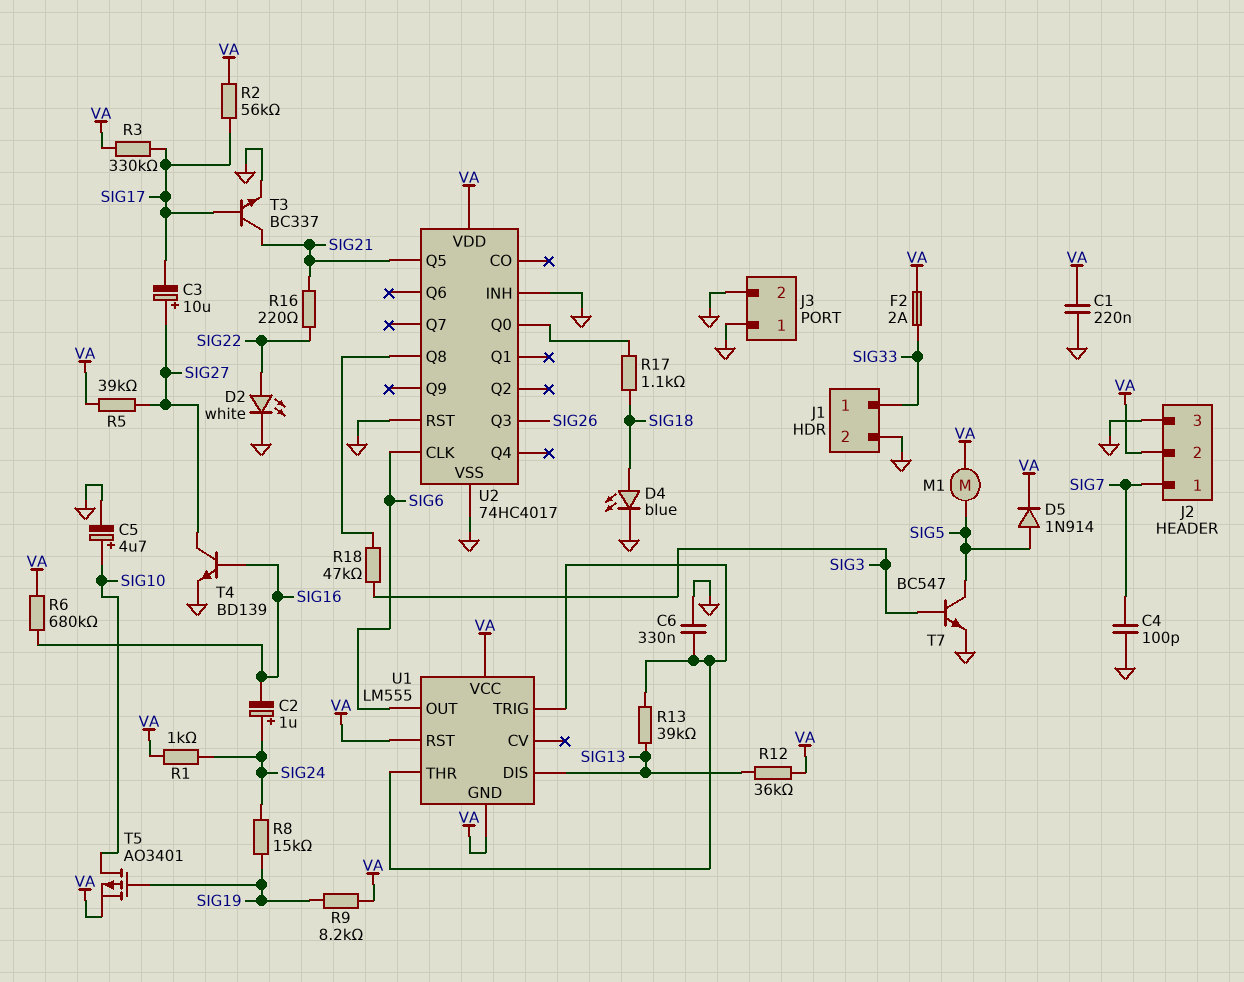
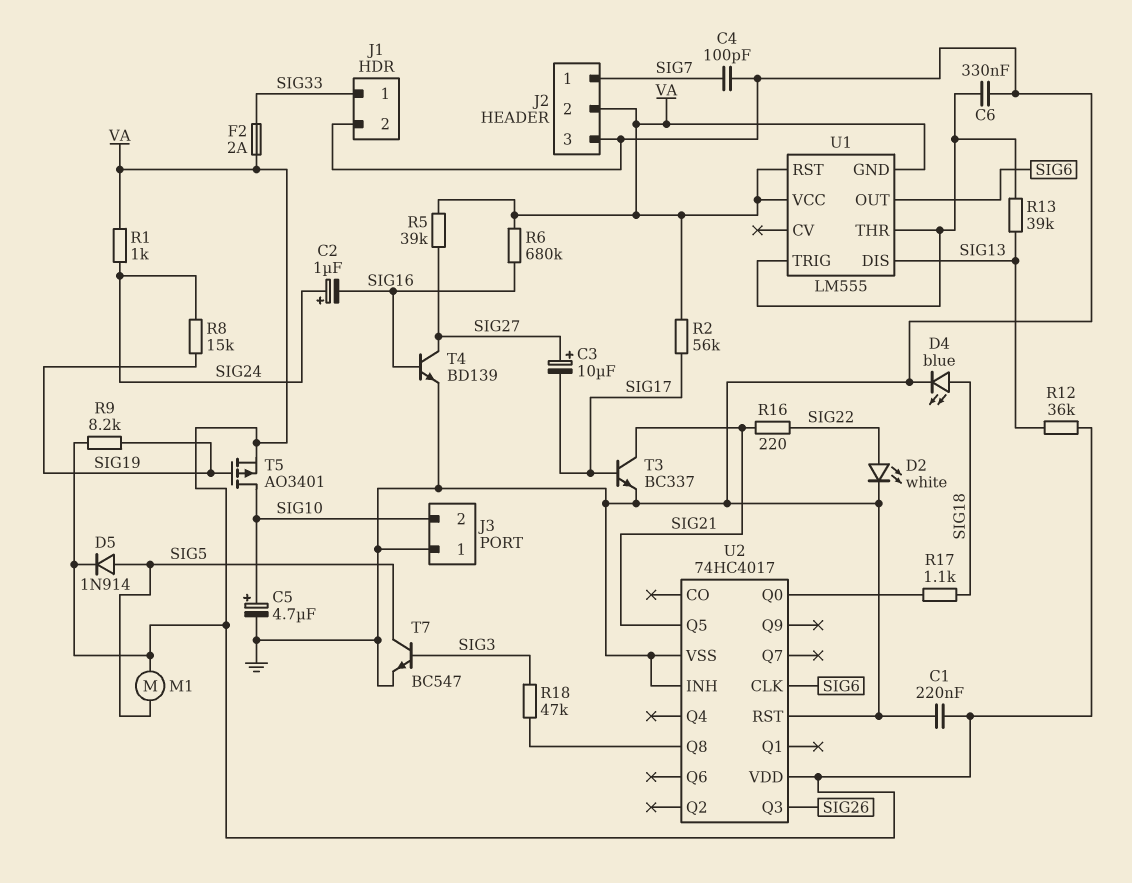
J3 pin 2: GND -> SIG10
R3: 330k (SIG17, VA) -> none

